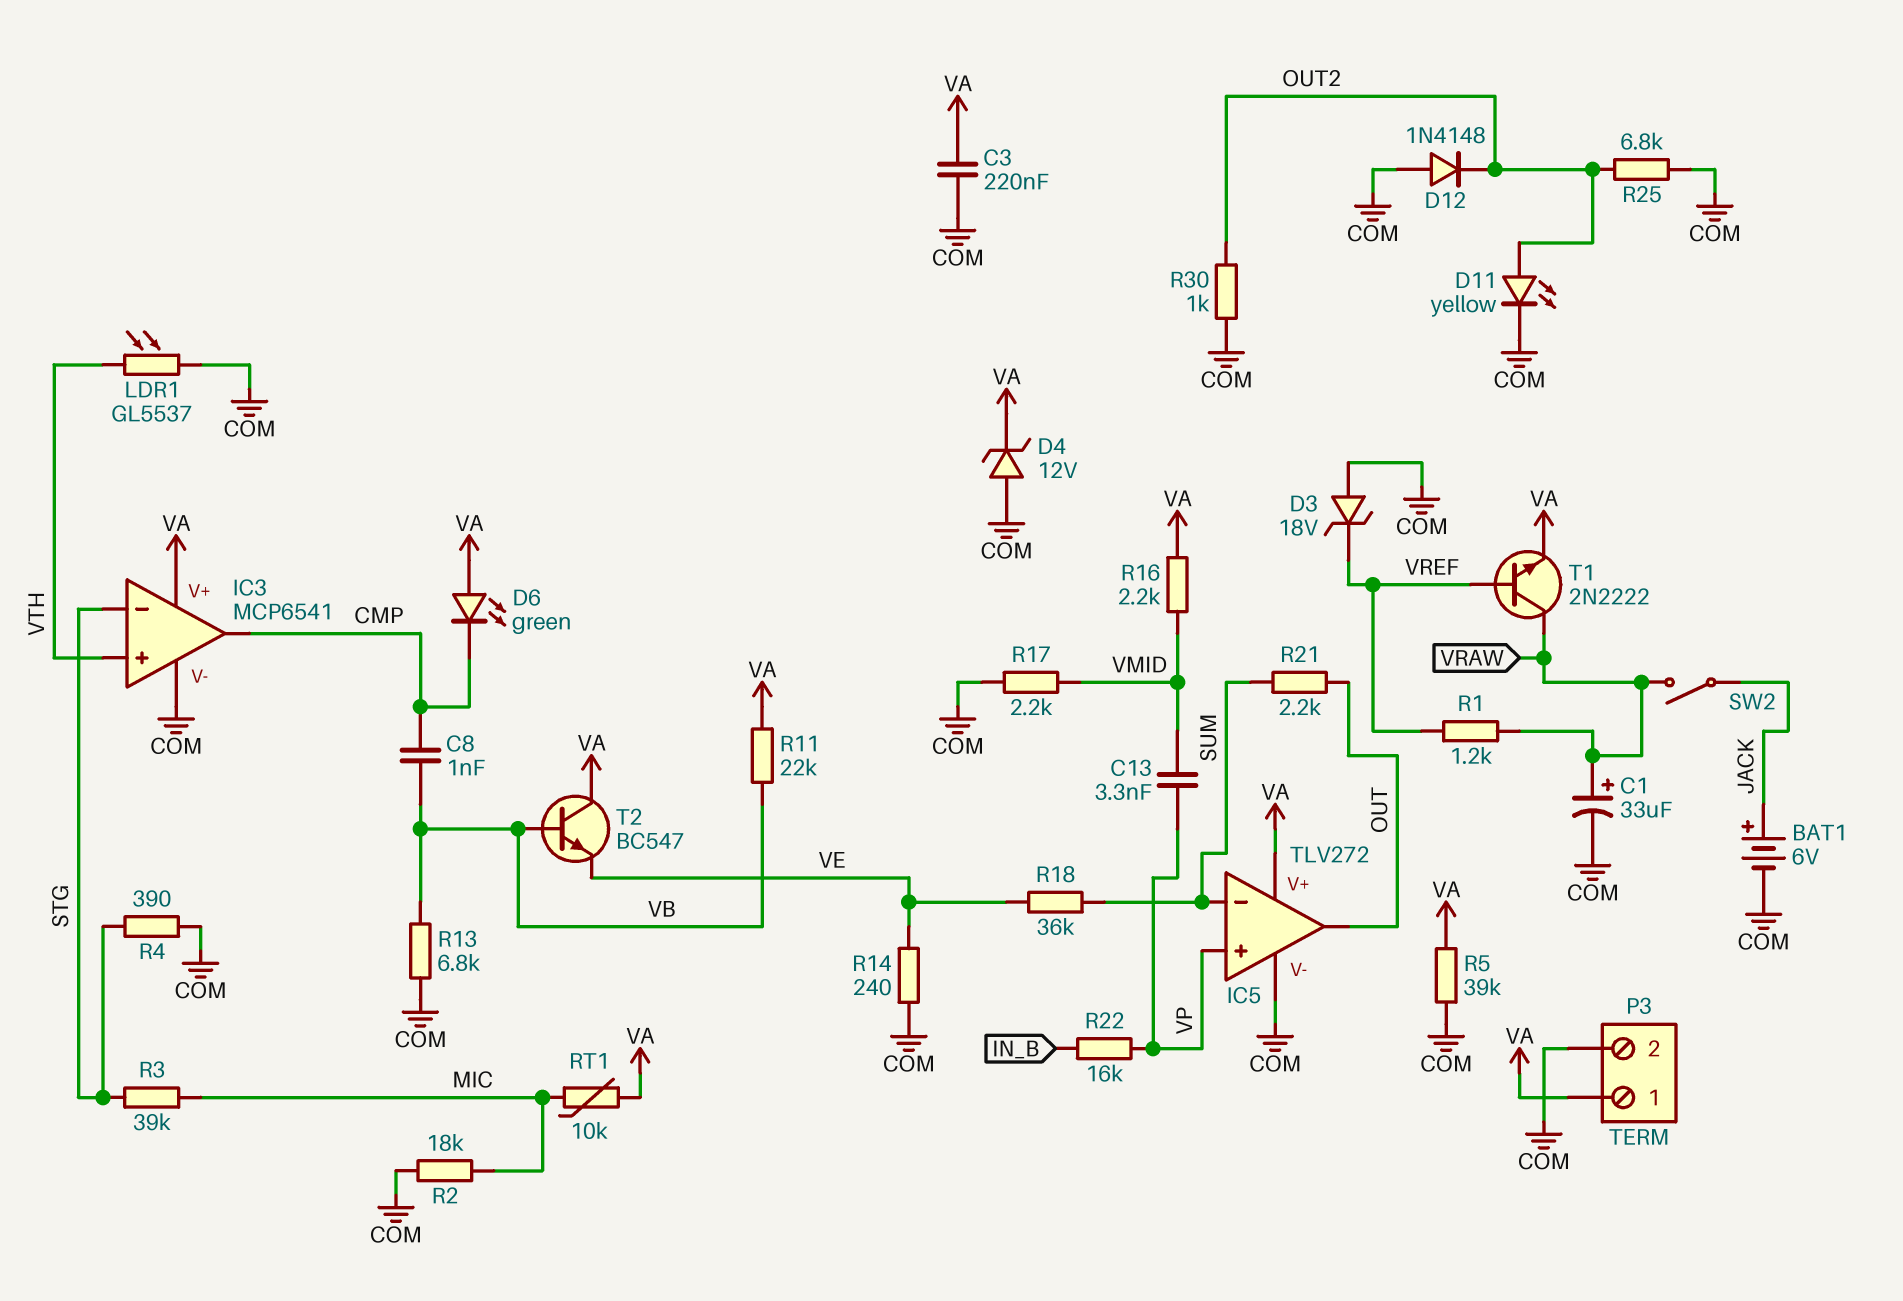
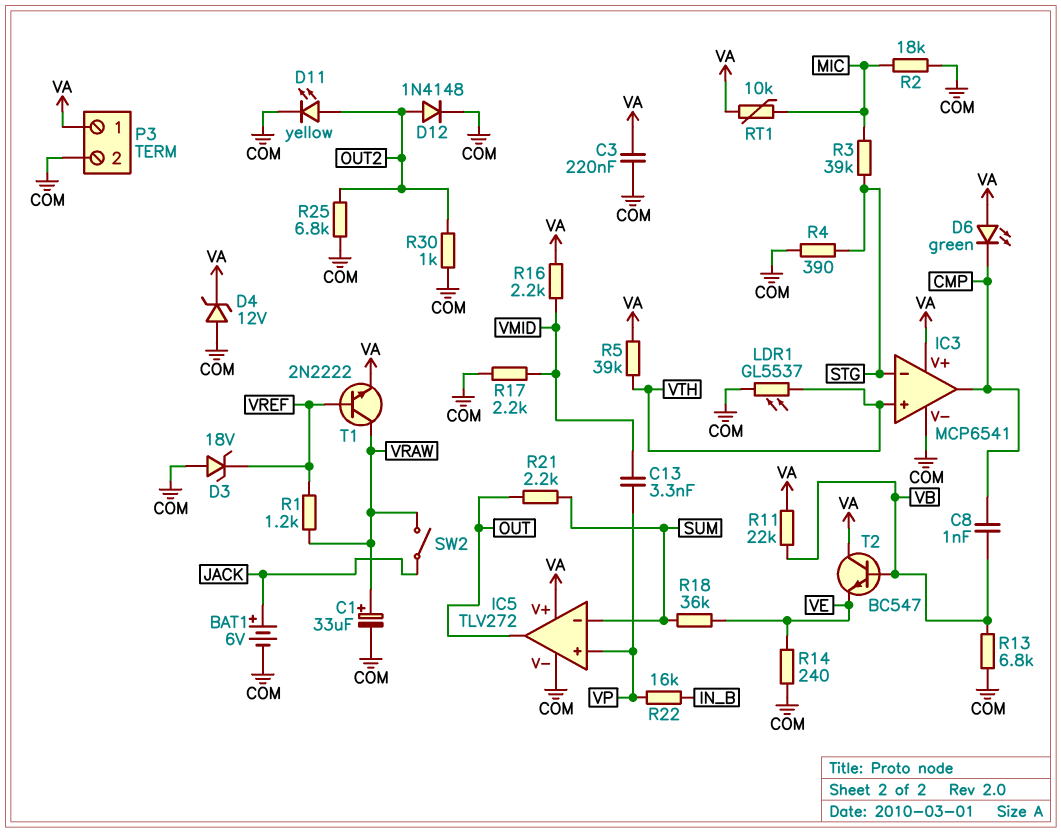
D12: diode 1N4148 (A COM, K OUT2) -> diode 1N4148 (A OUT2, K COM)
R5: 39k (COM, VA) -> 39k (VA, VTH)

